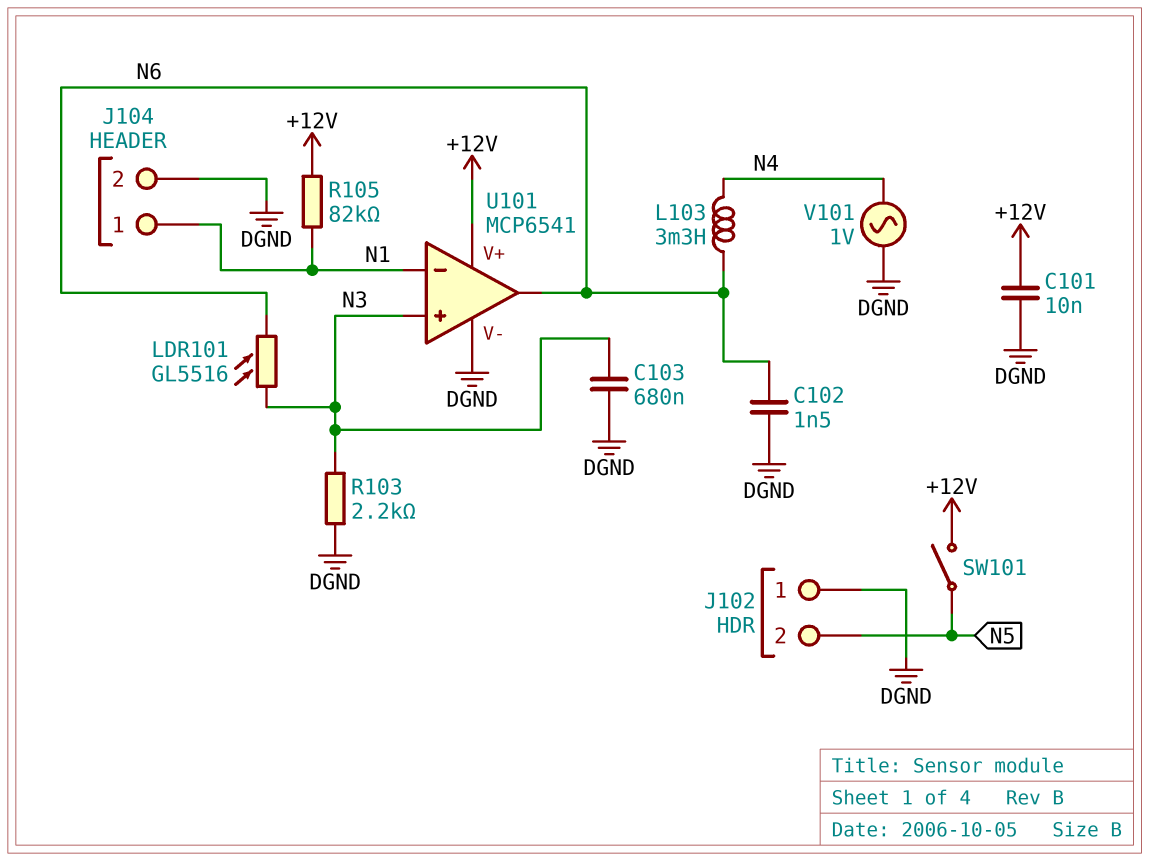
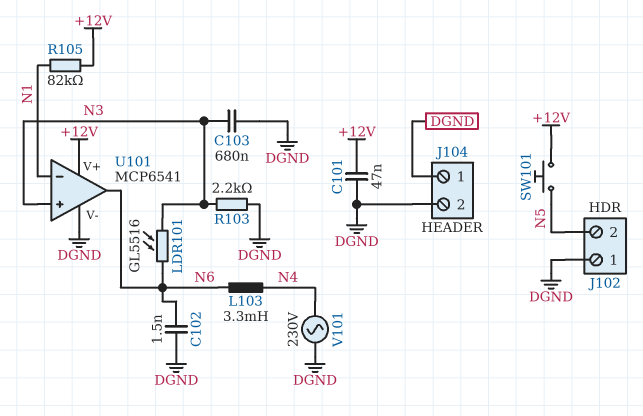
C101: 10nF (+12V, DGND) -> 47nF (+12V, DGND)
J104 pin 1: N1 -> DGND
SW101: switch (+12V, N5) -> button (+12V, N5)
V101: AC 1V (DGND, N4) -> AC 230V (DGND, N4)

